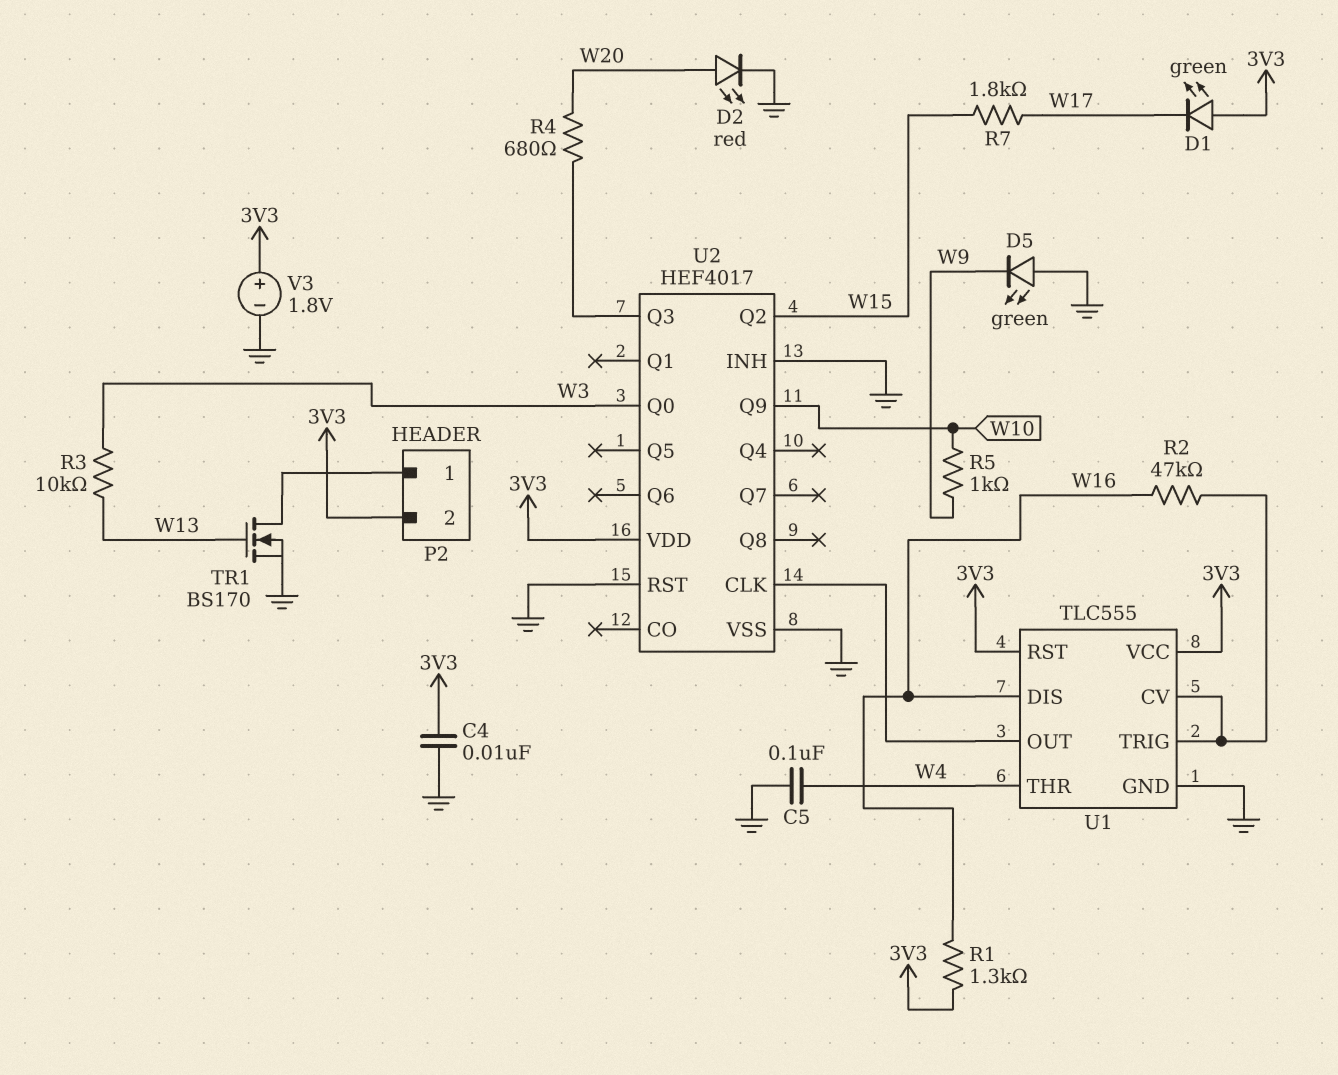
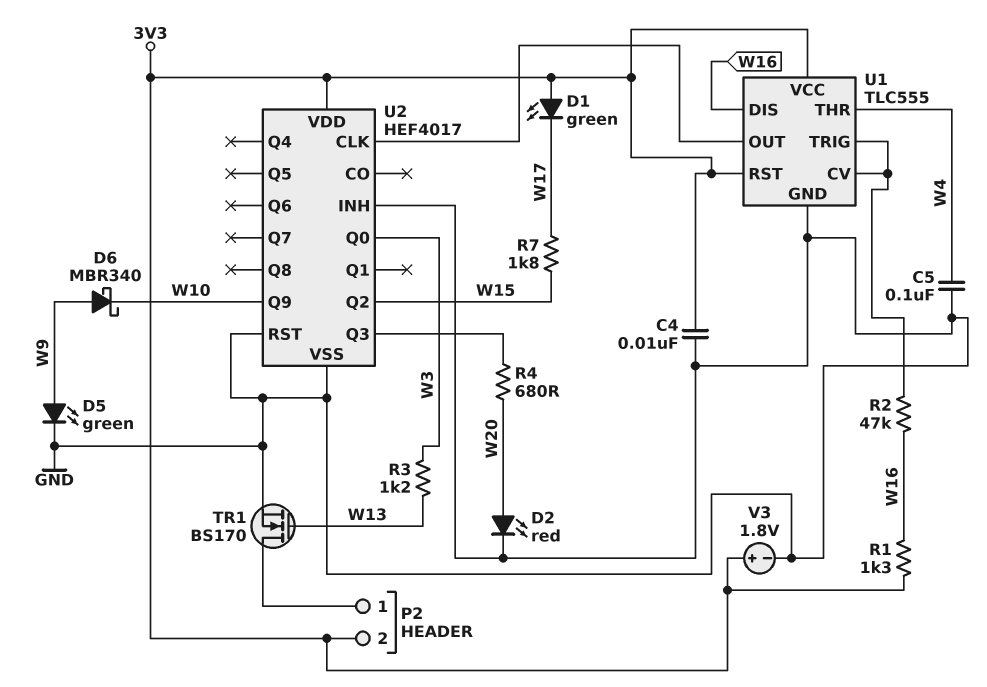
D5: LED green (A GND, K W9) -> LED green (A W9, K GND)
D6: none -> schottky MBR340 (A W9, K W10)
R3: 10k (W3, W13) -> 1.2k (W3, W13)
R5: 1k (W9, W10) -> none

